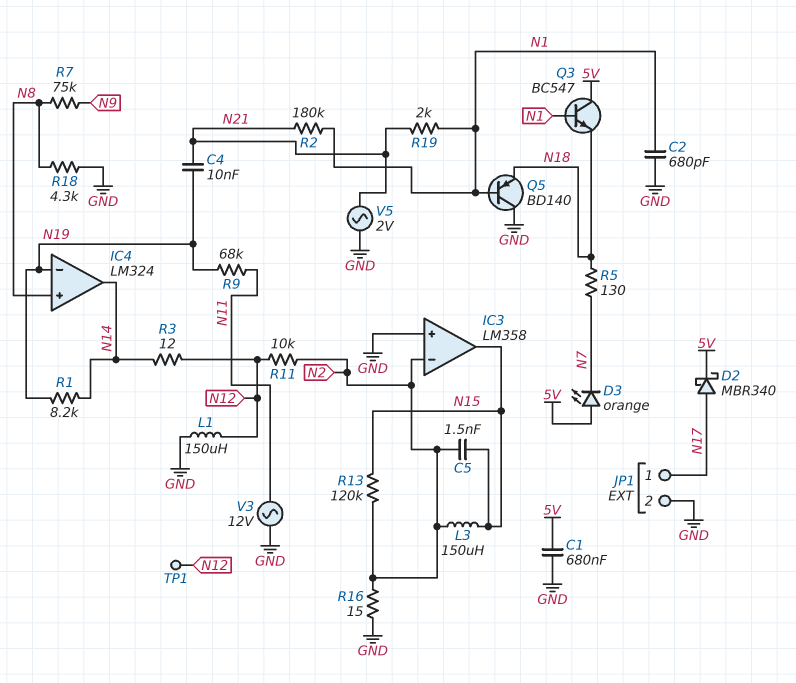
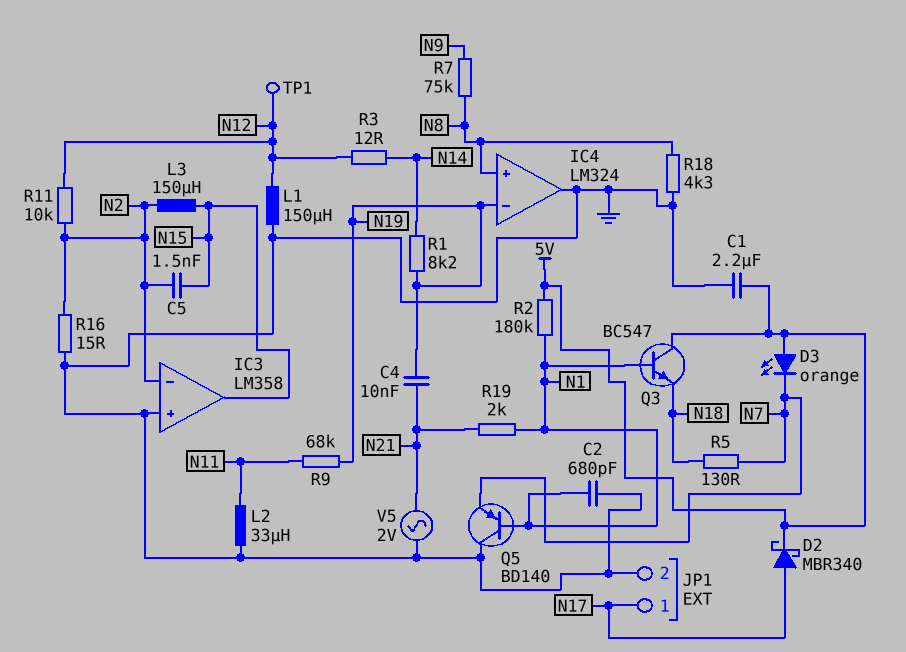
C1: 680nF (5V, GND) -> 2.2uF (5V, GND)
IC4 pin out: N14 -> GND
L2: none -> 33uH (GND, N11)
Q5: PNP BD140 (B N1, C GND, E N18) -> PNP BD140 (B N1, C GND, E N7)
R2: 180k (N1, N21) -> 180k (5V, N1)
R13: 120k (N2, N15) -> none
V3: AC 12V (GND, N11) -> none

